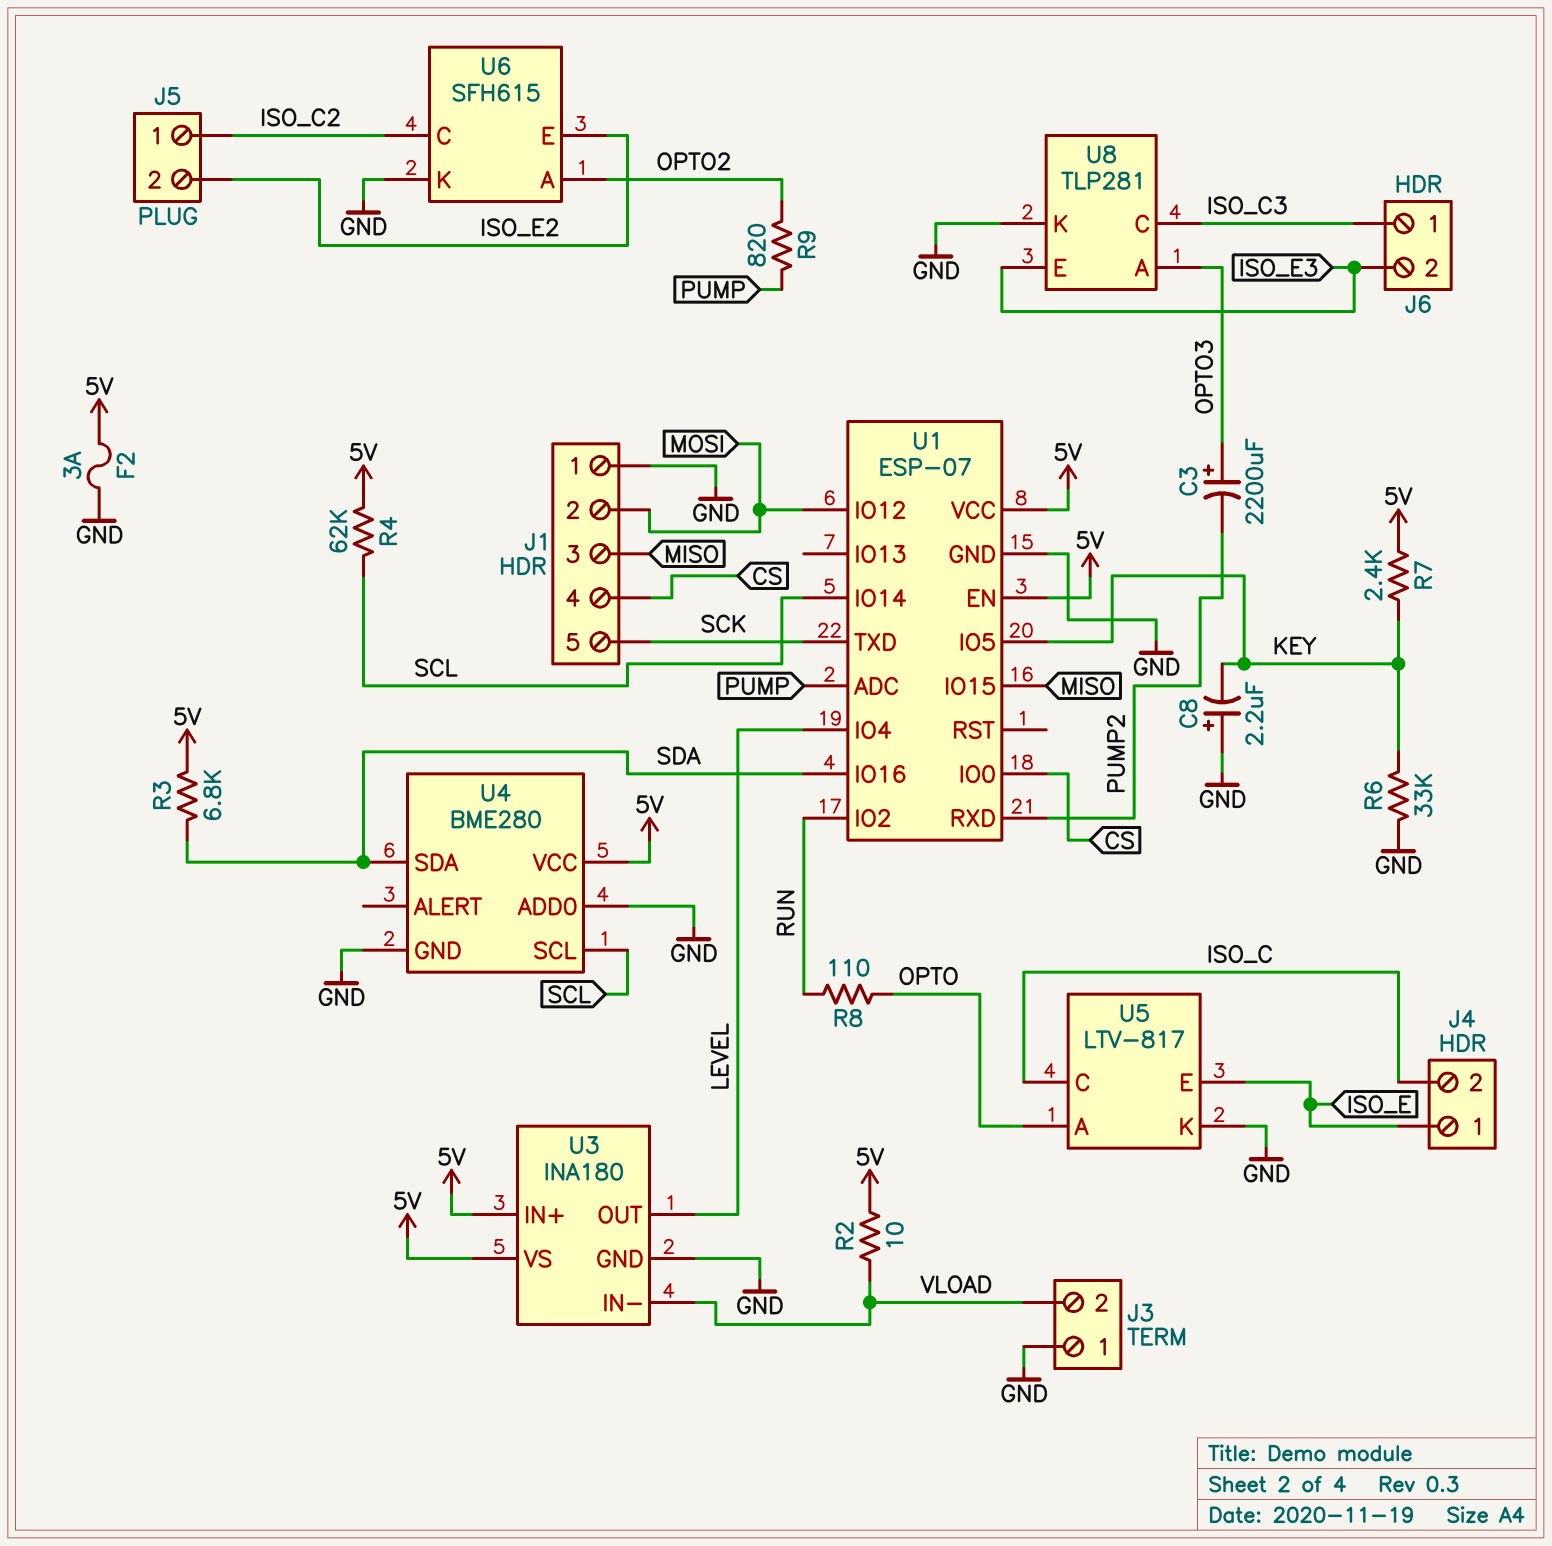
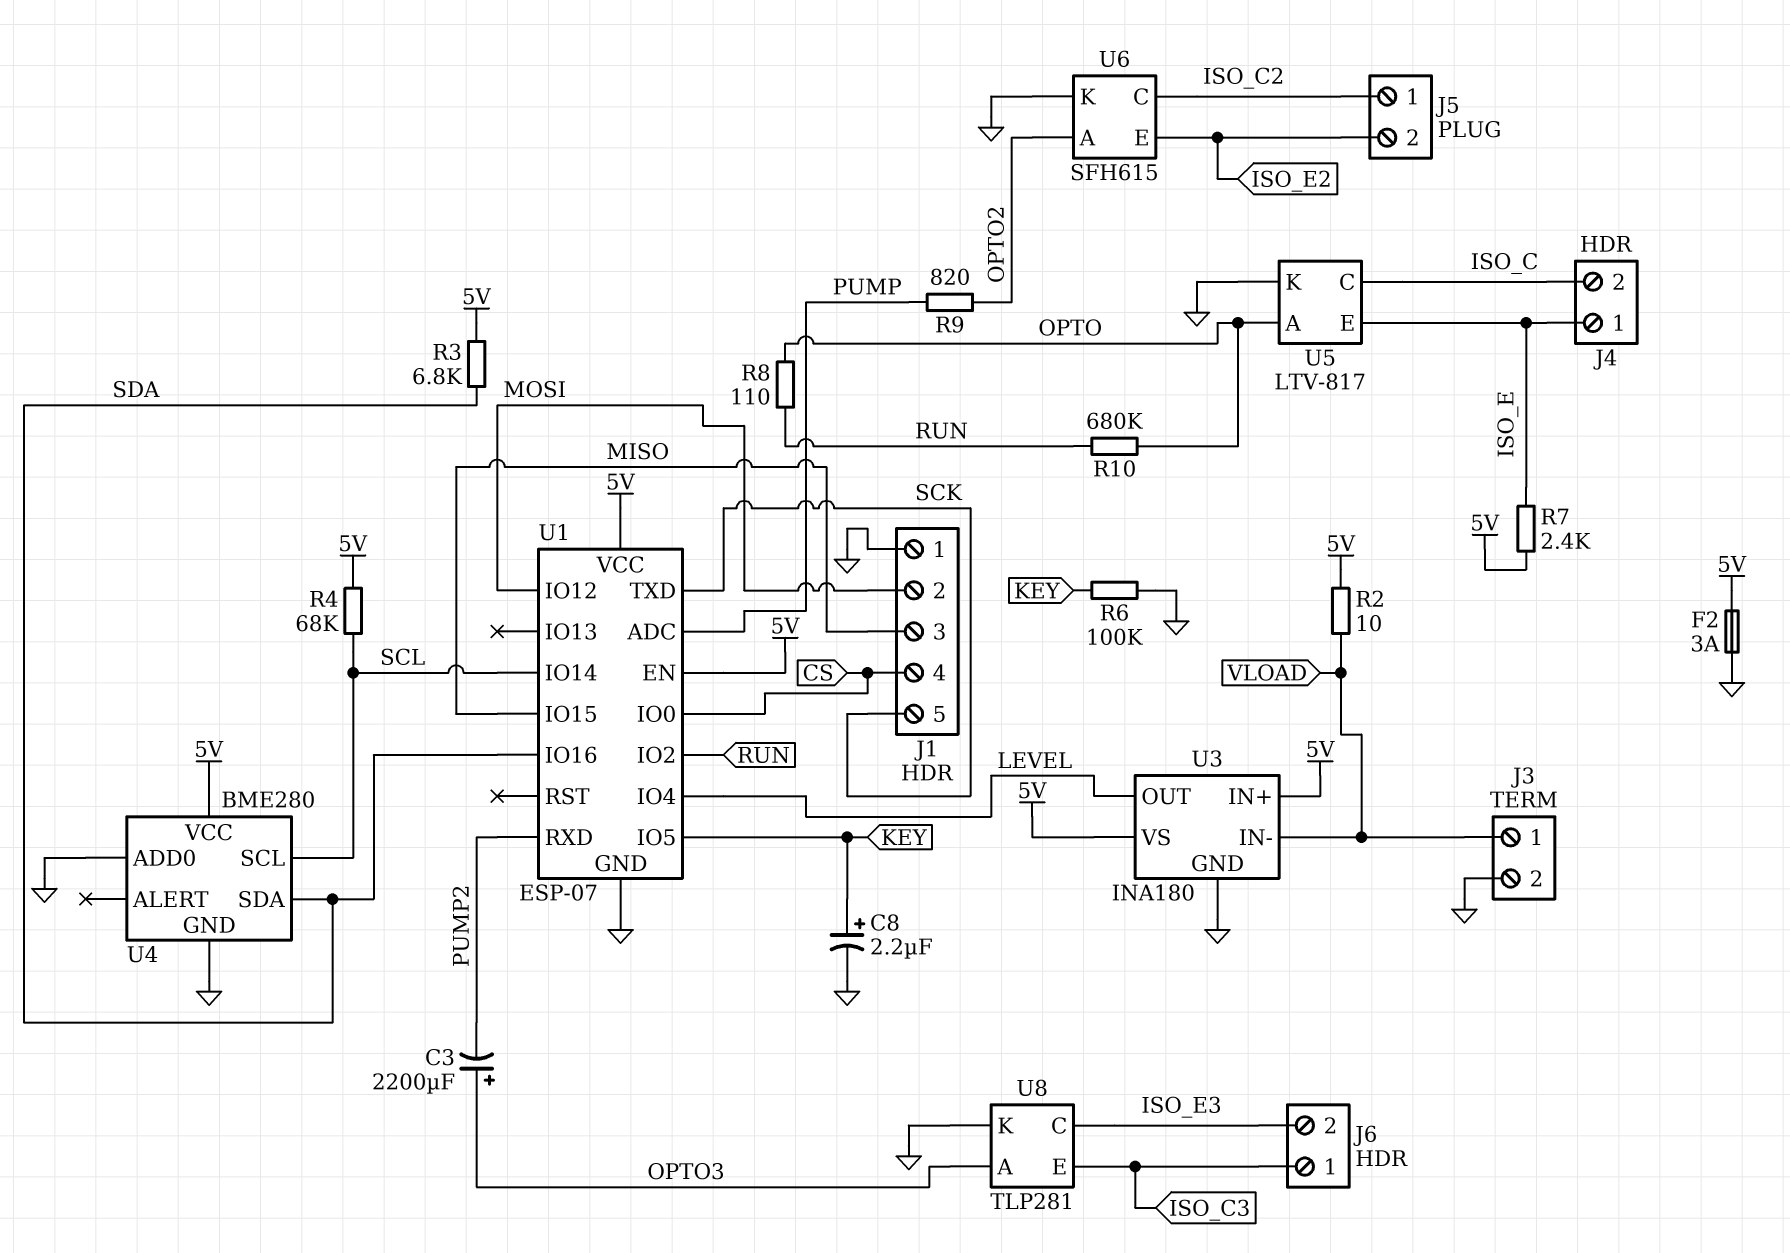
C8: 2.2uF (plus GND, minus KEY) -> 2.2uF (plus KEY, minus GND)
J3 pin 1: GND -> VLOAD
J3 pin 2: VLOAD -> GND
R4: 62k (5V, SCL) -> 68k (5V, SCL)
R6: 33k (GND, KEY) -> 100k (GND, KEY)
R7: 2.4k (5V, KEY) -> 2.4k (5V, ISO_E)
R10: none -> 680k (OPTO, RUN)
U8 pin C: ISO_C3 -> ISO_E3
U8 pin E: ISO_E3 -> ISO_C3

